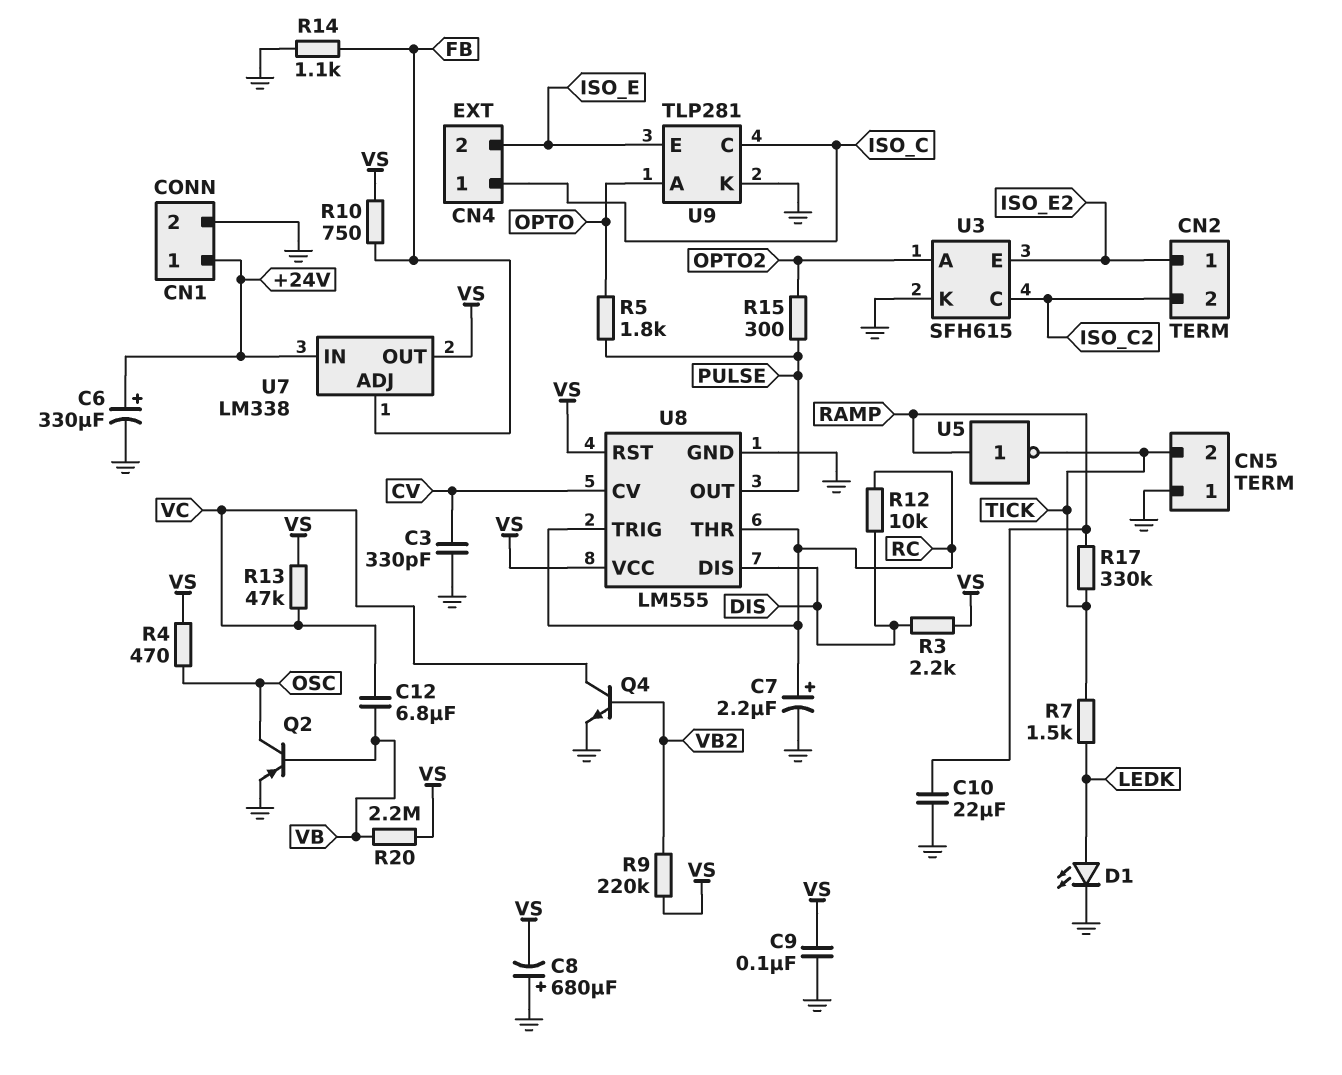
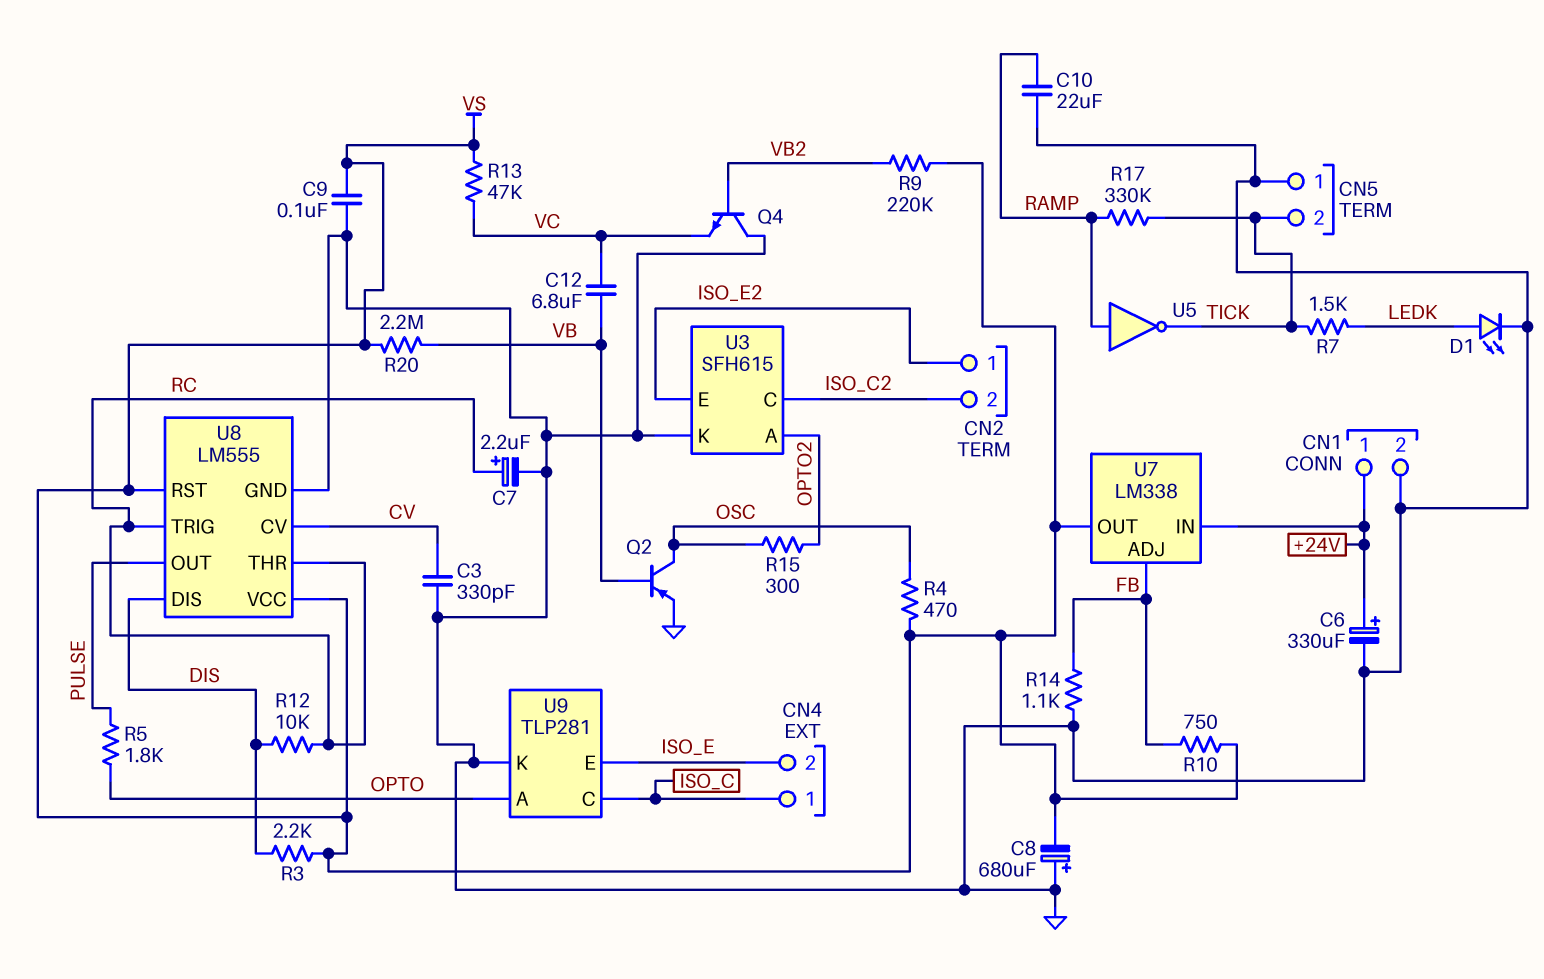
Q4: NPN (B VB2, C VC, E GND) -> NPN (B VB2, C GND, E VC)
R15: 300 (OPTO2, PULSE) -> 300 (OPTO2, OSC)

